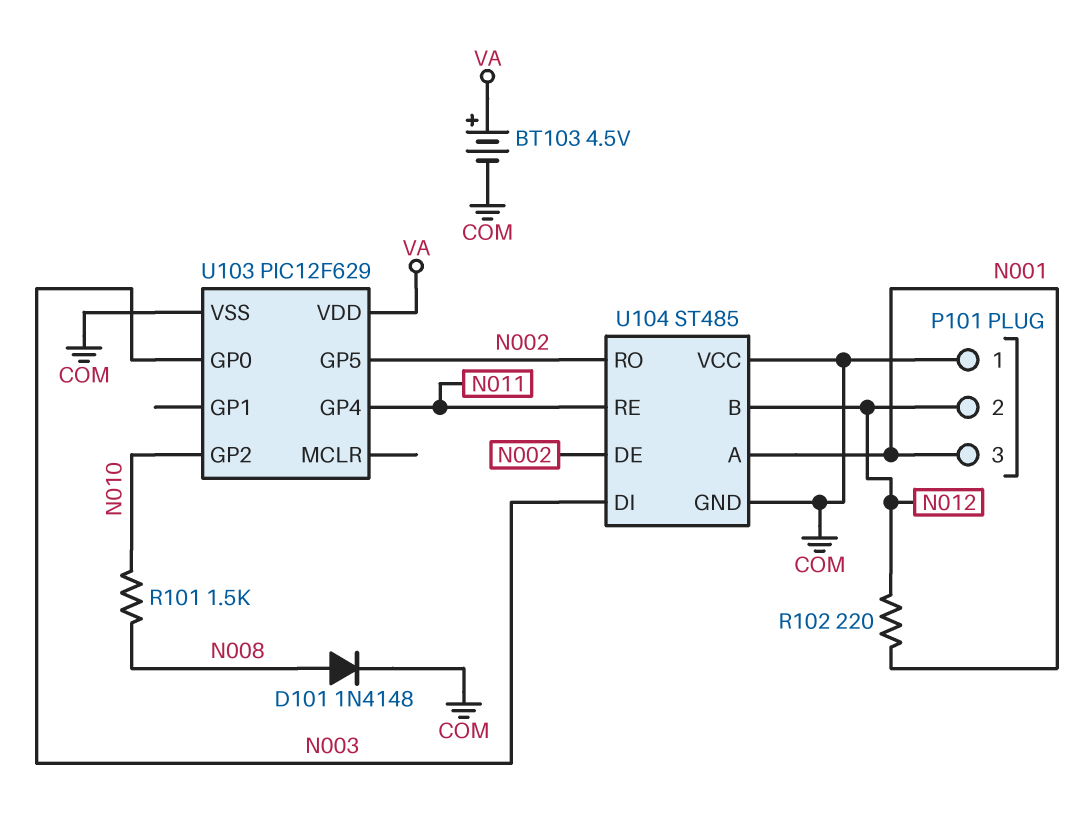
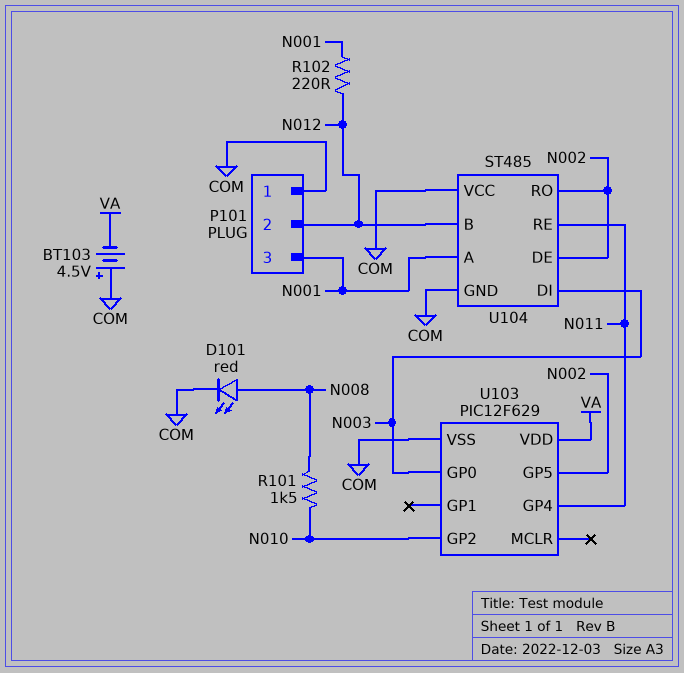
BT103: 4.5V (plus VA, minus COM) -> 4.5V (plus COM, minus VA)
D101: diode 1N4148 (A N008, K COM) -> LED red (A N008, K COM)

